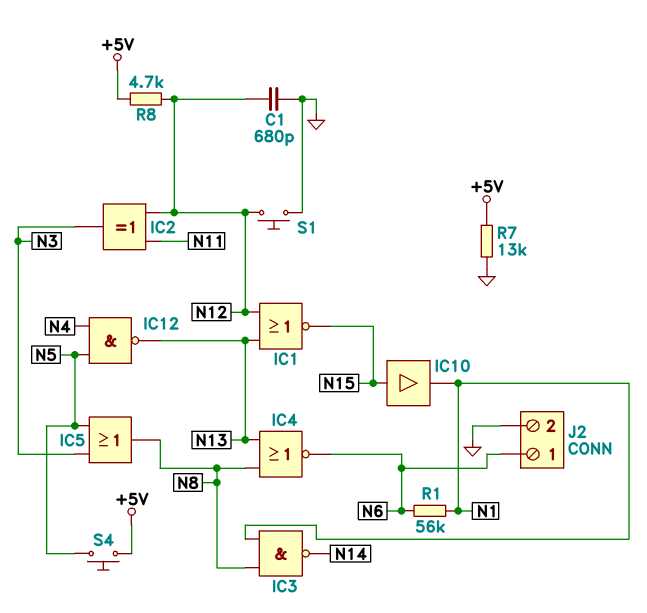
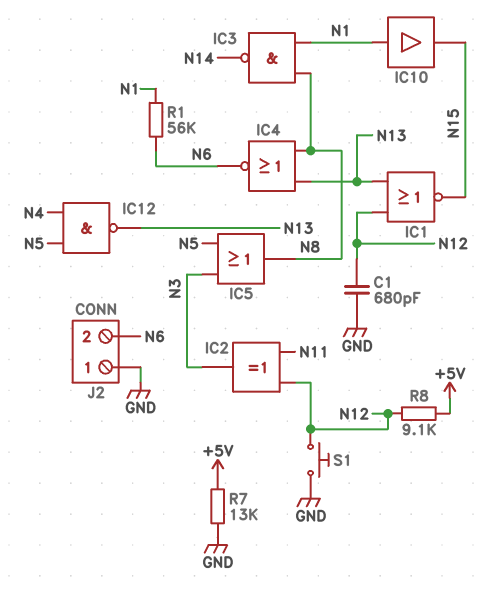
IC10: buffer (in N15, out N1) -> buffer (in N1, out N15)
J2 pin 1: N6 -> GND
J2 pin 2: GND -> N6
R8: 4.7k (+5V, N12) -> 9.1k (+5V, N12)
S4: button (+5V, N5) -> none

